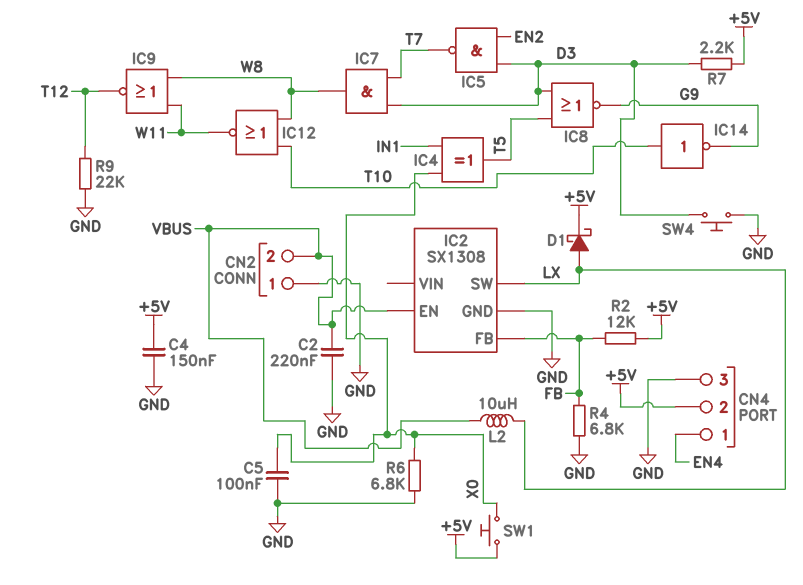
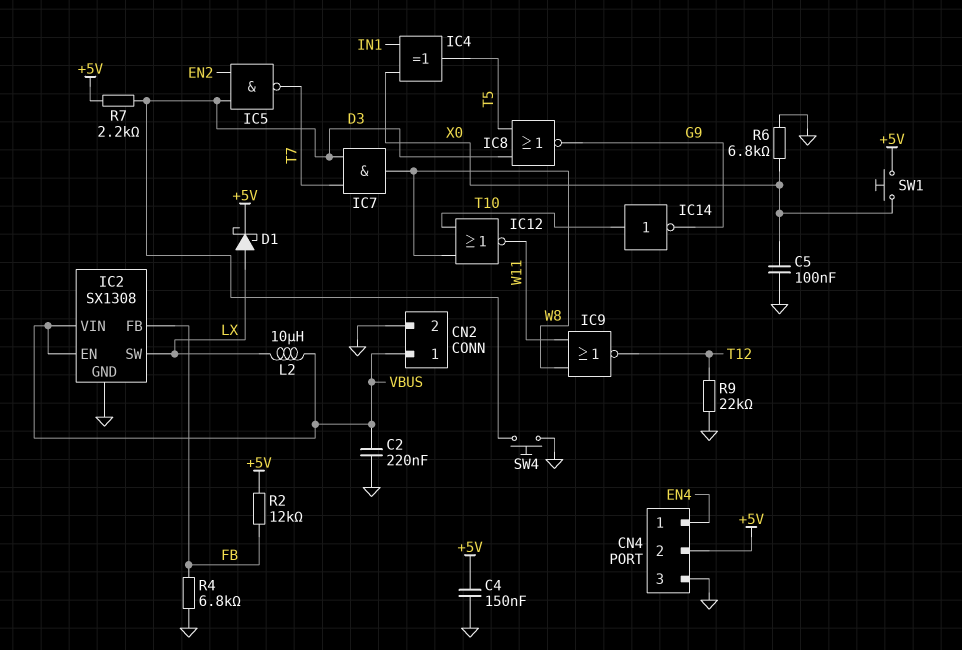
CN2 pin 1: GND -> VBUS
CN2 pin 2: VBUS -> GND
IC2 pin VIN: none -> VBUS

